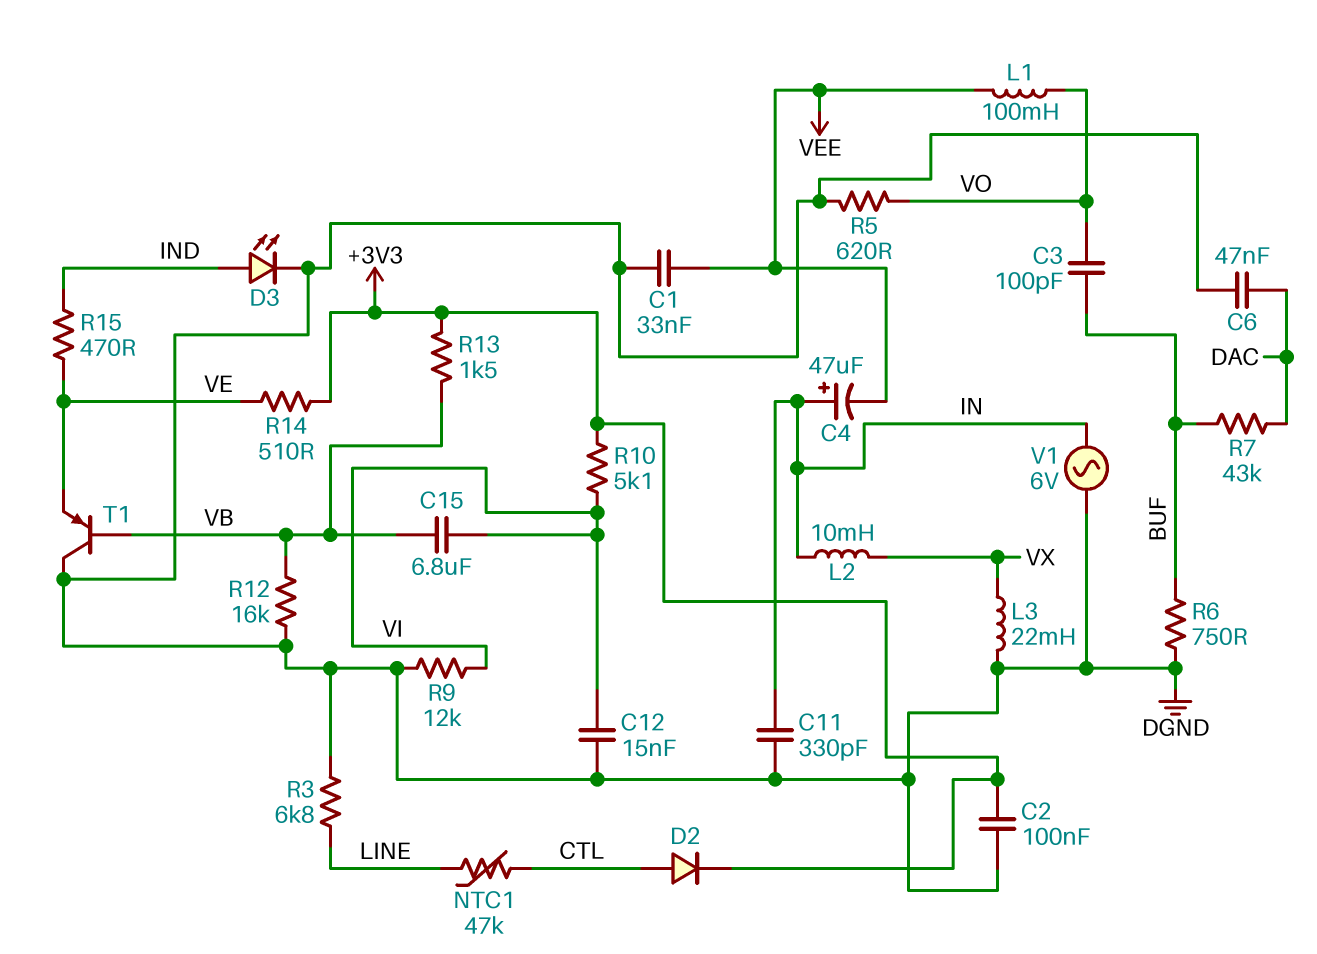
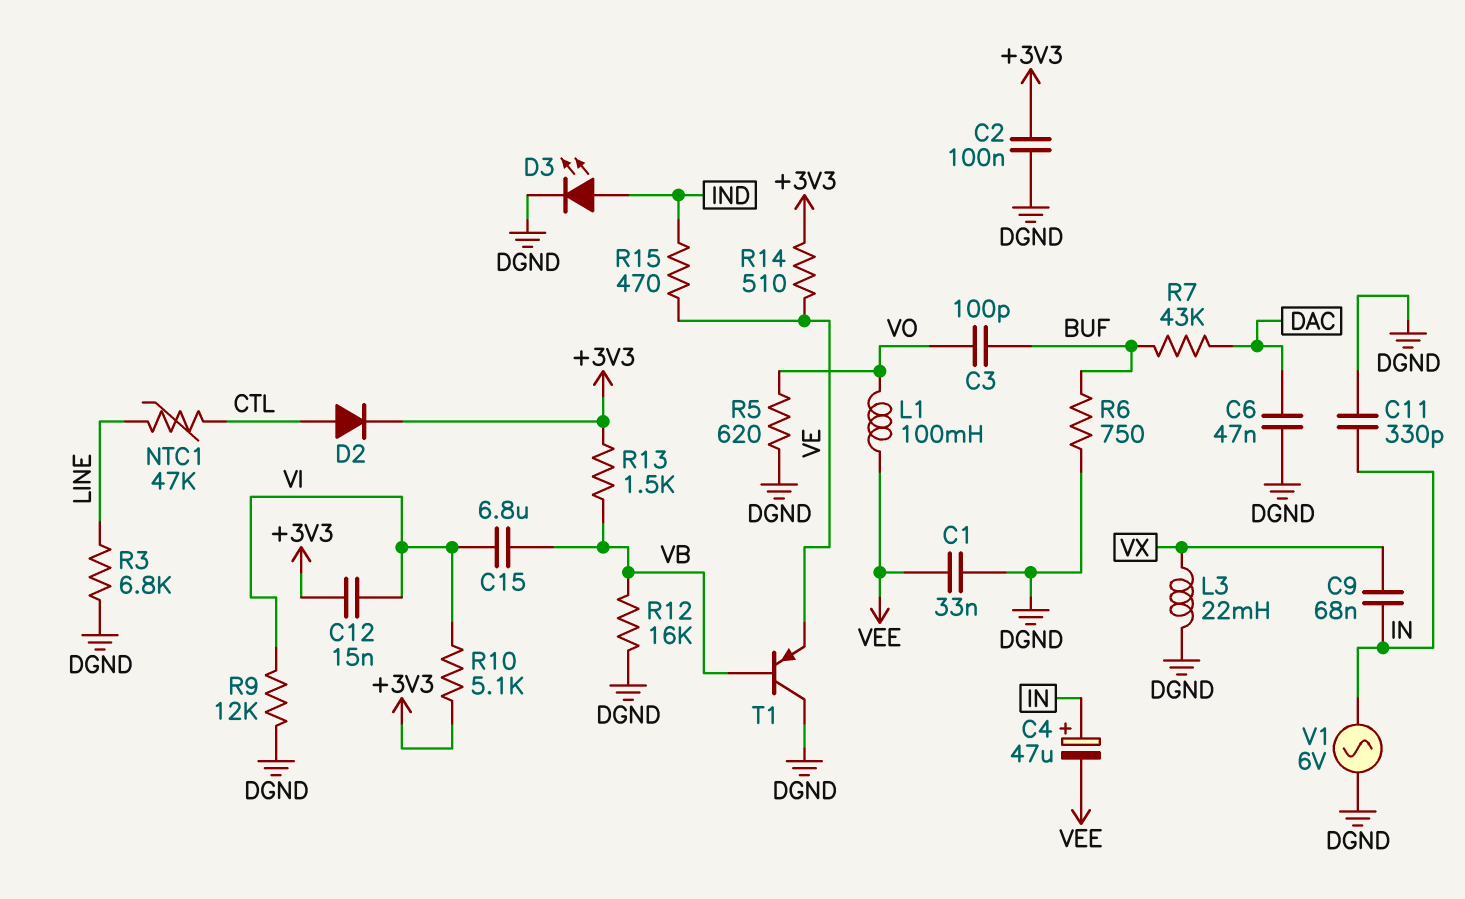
C9: none -> 68nF (IN, VX)
C12: 15nF (DGND, VI) -> 15nF (+3V3, VI)
L2: 10mH (IN, VX) -> none

